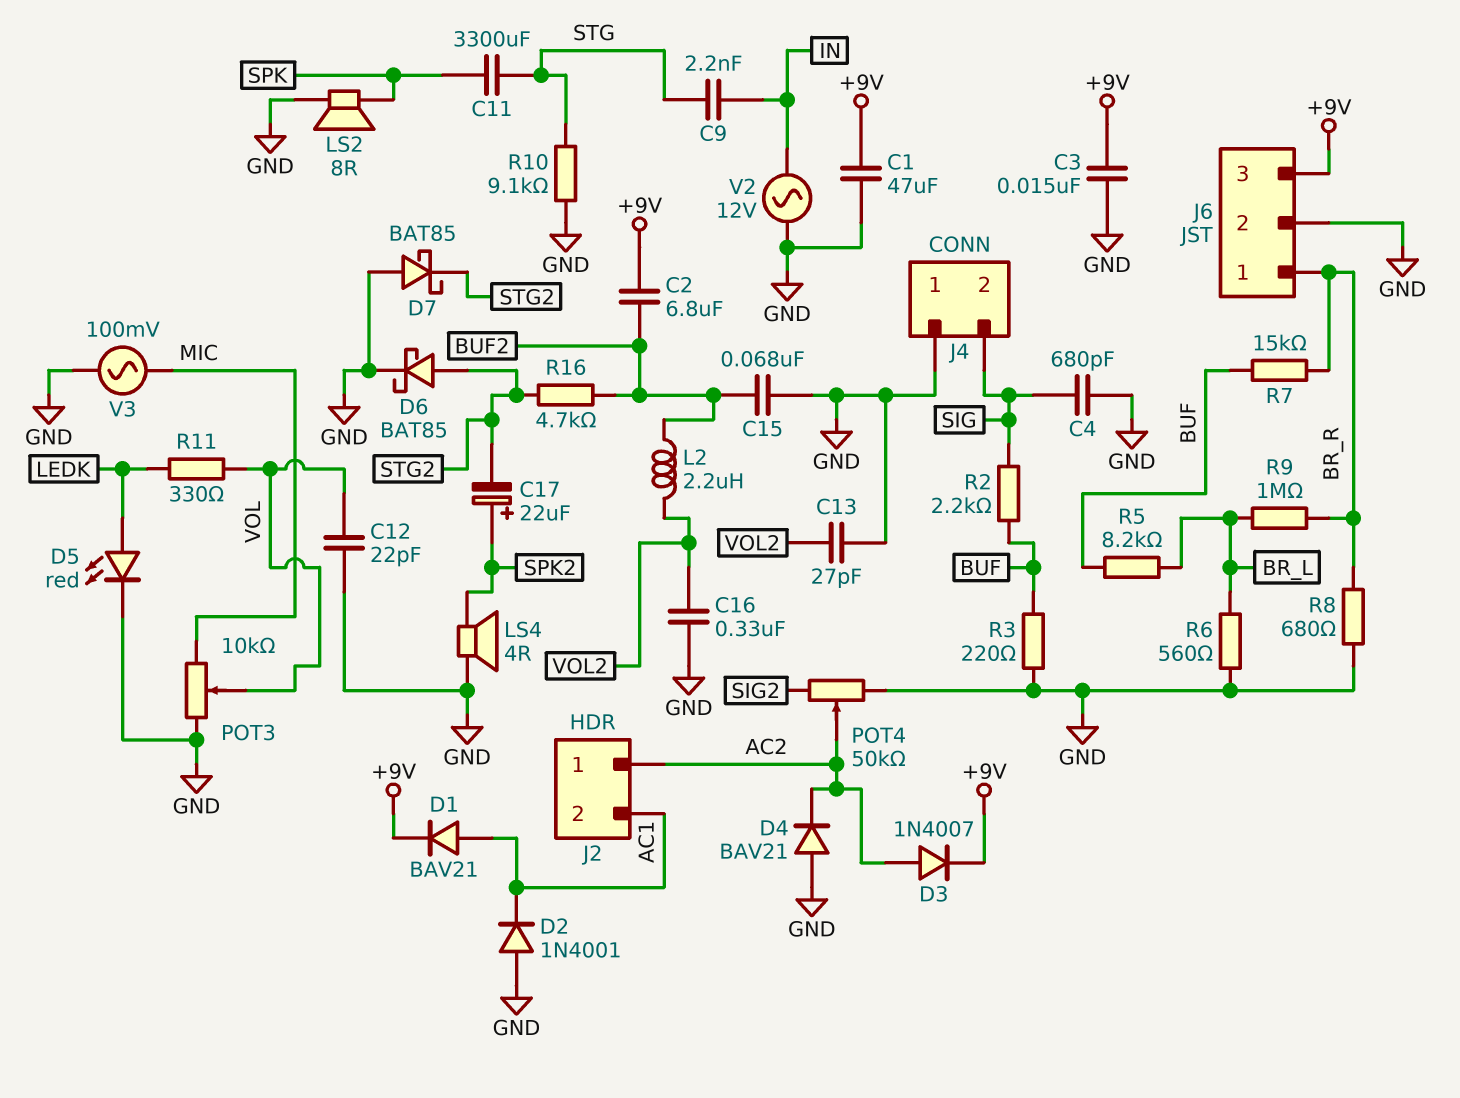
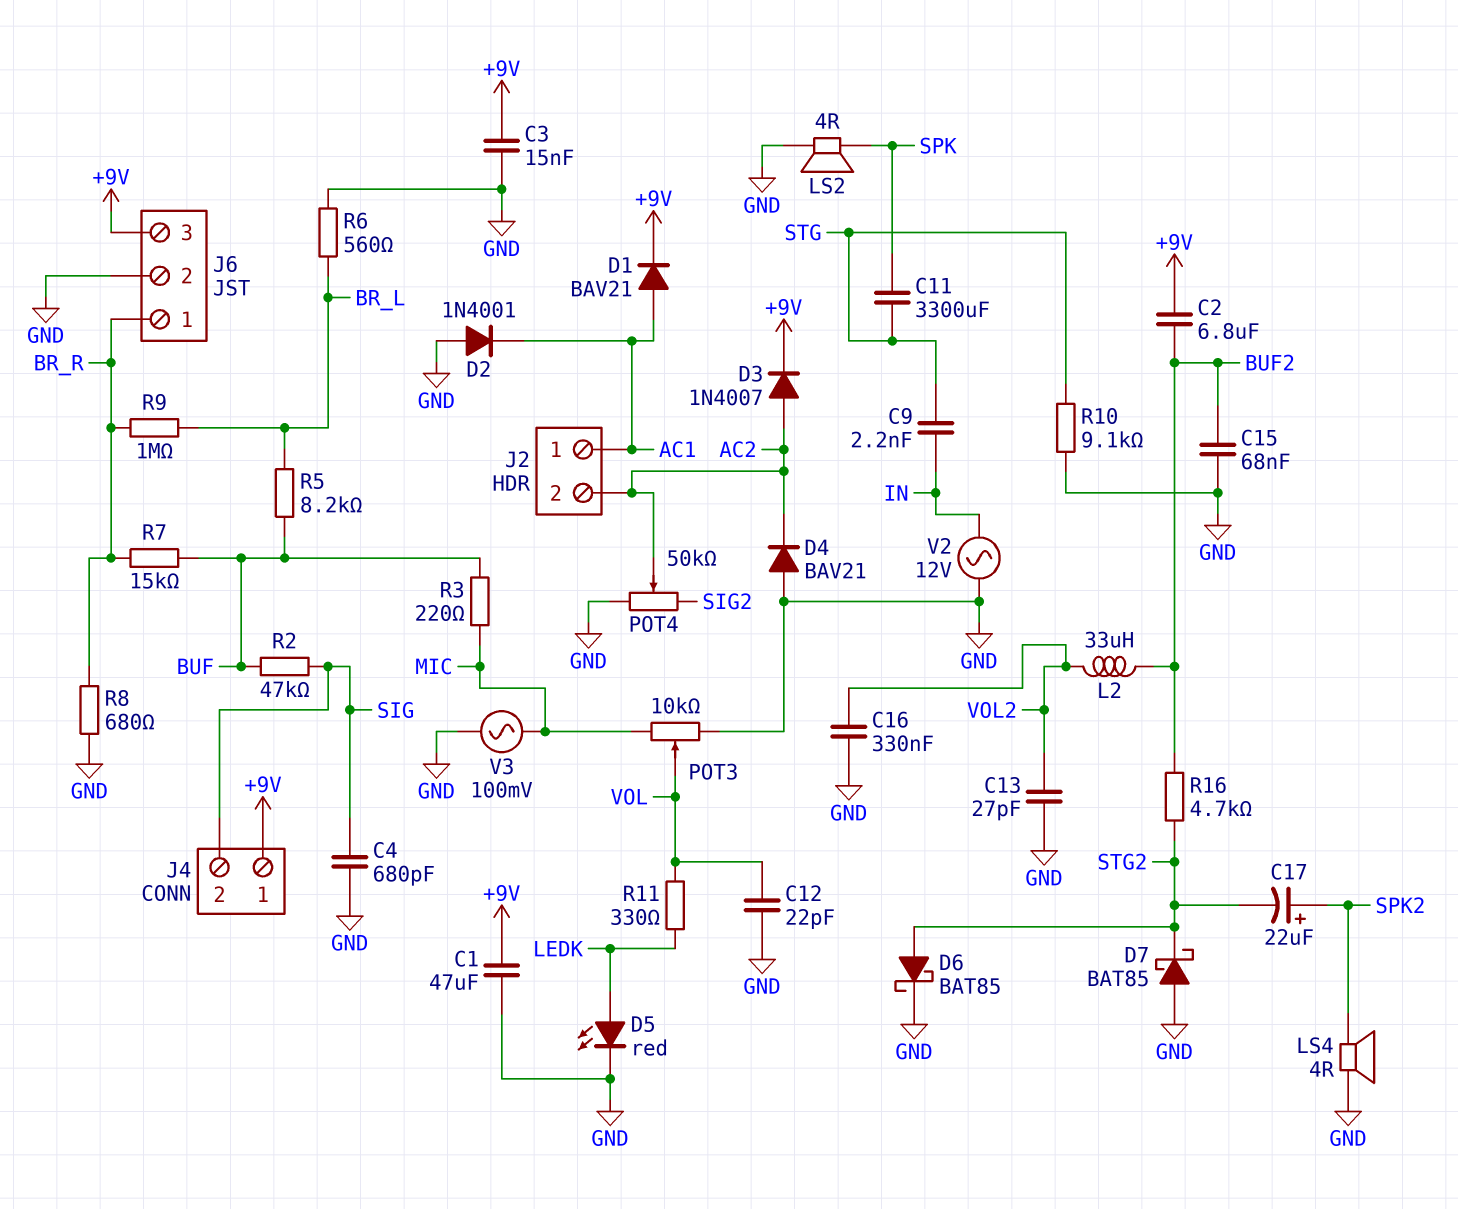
J2 pin 1: AC2 -> AC1
J2 pin 2: AC1 -> AC2
J4 pin 1: GND -> +9V
L2: 2.2uH (BUF2, VOL2) -> 33uH (BUF2, VOL2)
LS2: speaker 8R (GND, SPK) -> speaker 4R (GND, SPK)
R2: 2.2k (BUF, SIG) -> 47k (BUF, SIG)
R3: 220 (BUF, GND) -> 220 (BUF, MIC)

